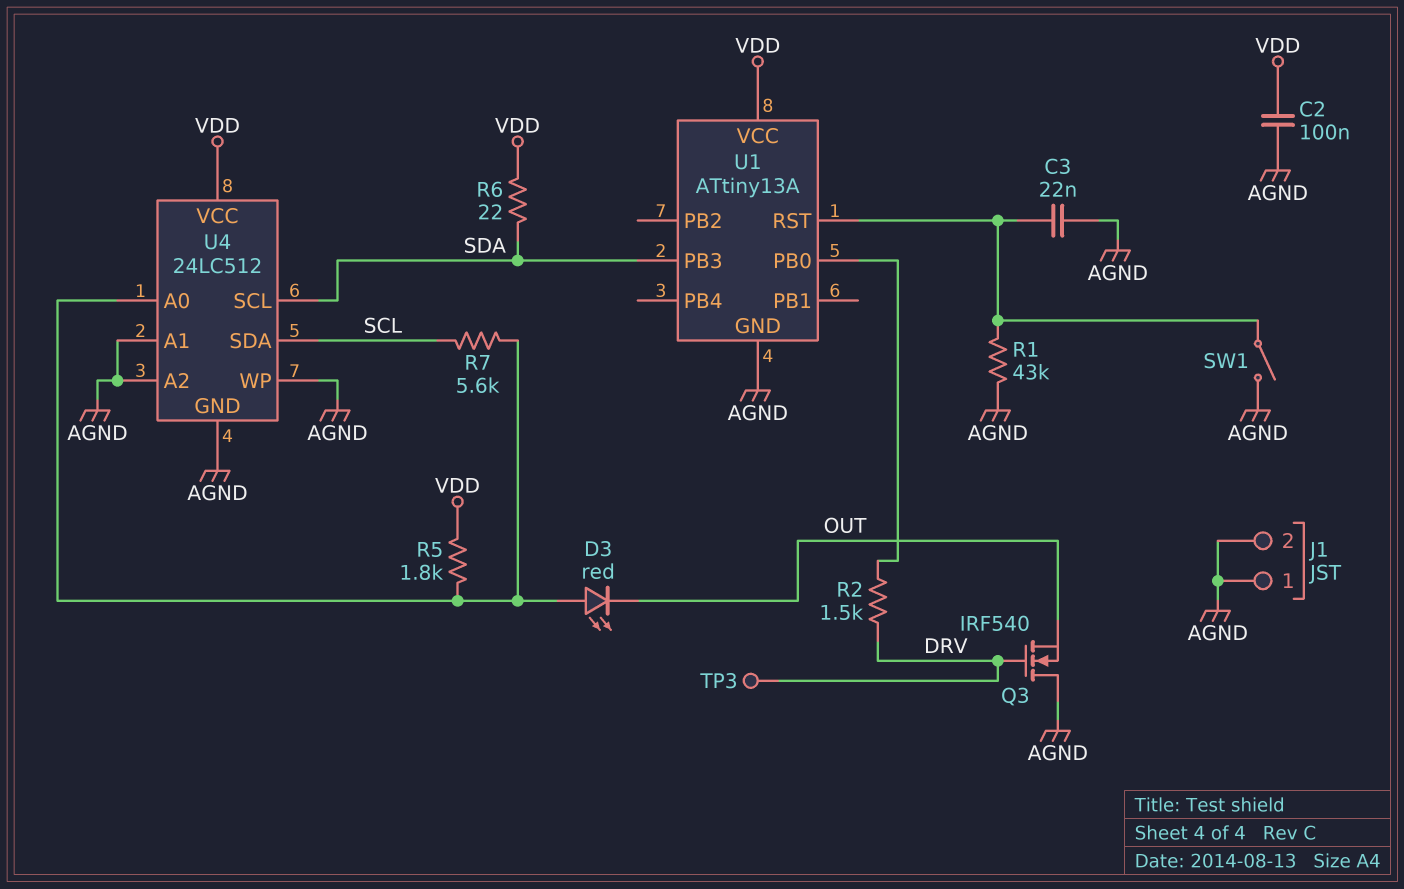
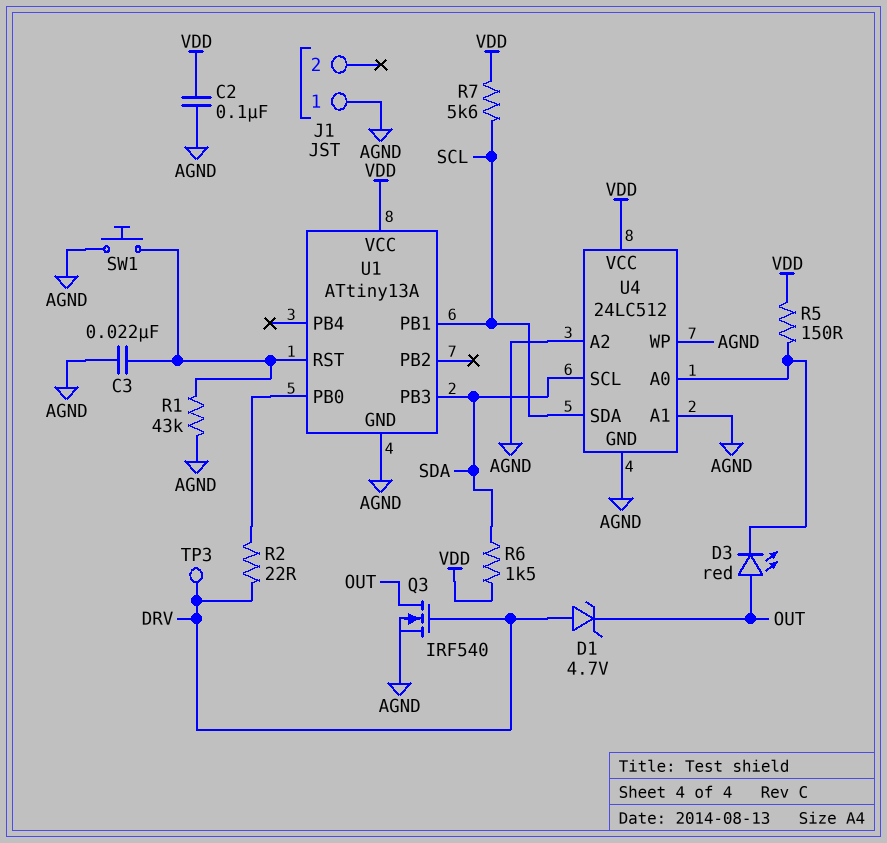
D1: none -> zener 4.7V (A DRV, K OUT)
D3: LED red (A U4/A0, K OUT) -> LED red (A OUT, K U4/A0)
J1 pin 2: AGND -> none
Q3: NMOS IRF540 (G DRV, D AGND, S OUT) -> NMOS IRF540 (G DRV, D OUT, S AGND)
R2: 1.5k (DRV, U1/PB0) -> 22 (DRV, U1/PB0)
R5: 1.8k (U4/A0, VDD) -> 150 (U4/A0, VDD)
R6: 22 (SDA, VDD) -> 1.5k (SDA, VDD)
R7: 5.6k (SCL, U4/A0) -> 5.6k (SCL, VDD)
SW1: switch (AGND, U1/RST) -> button (AGND, U1/RST)
U1 pin PB1: none -> SCL

